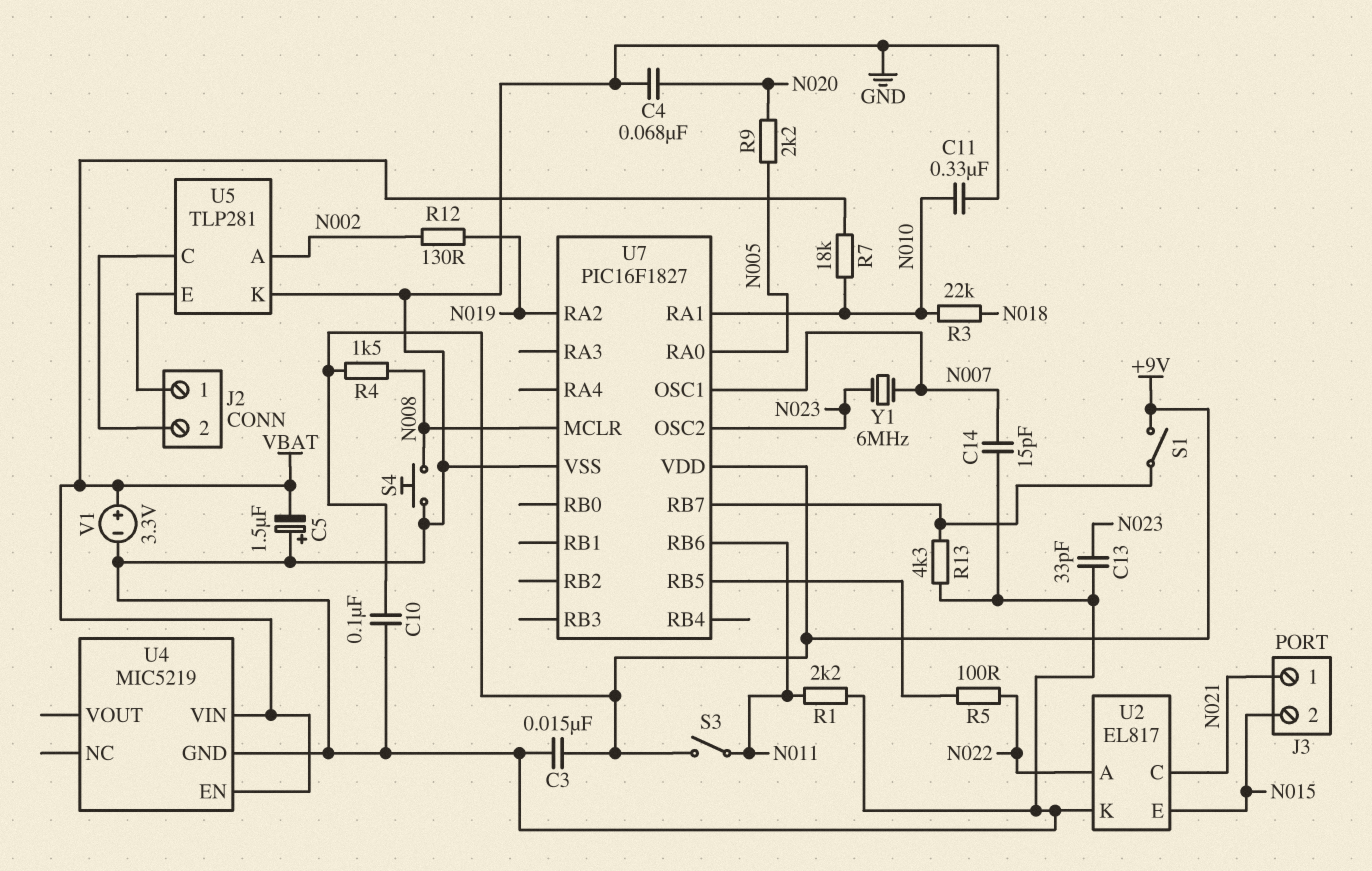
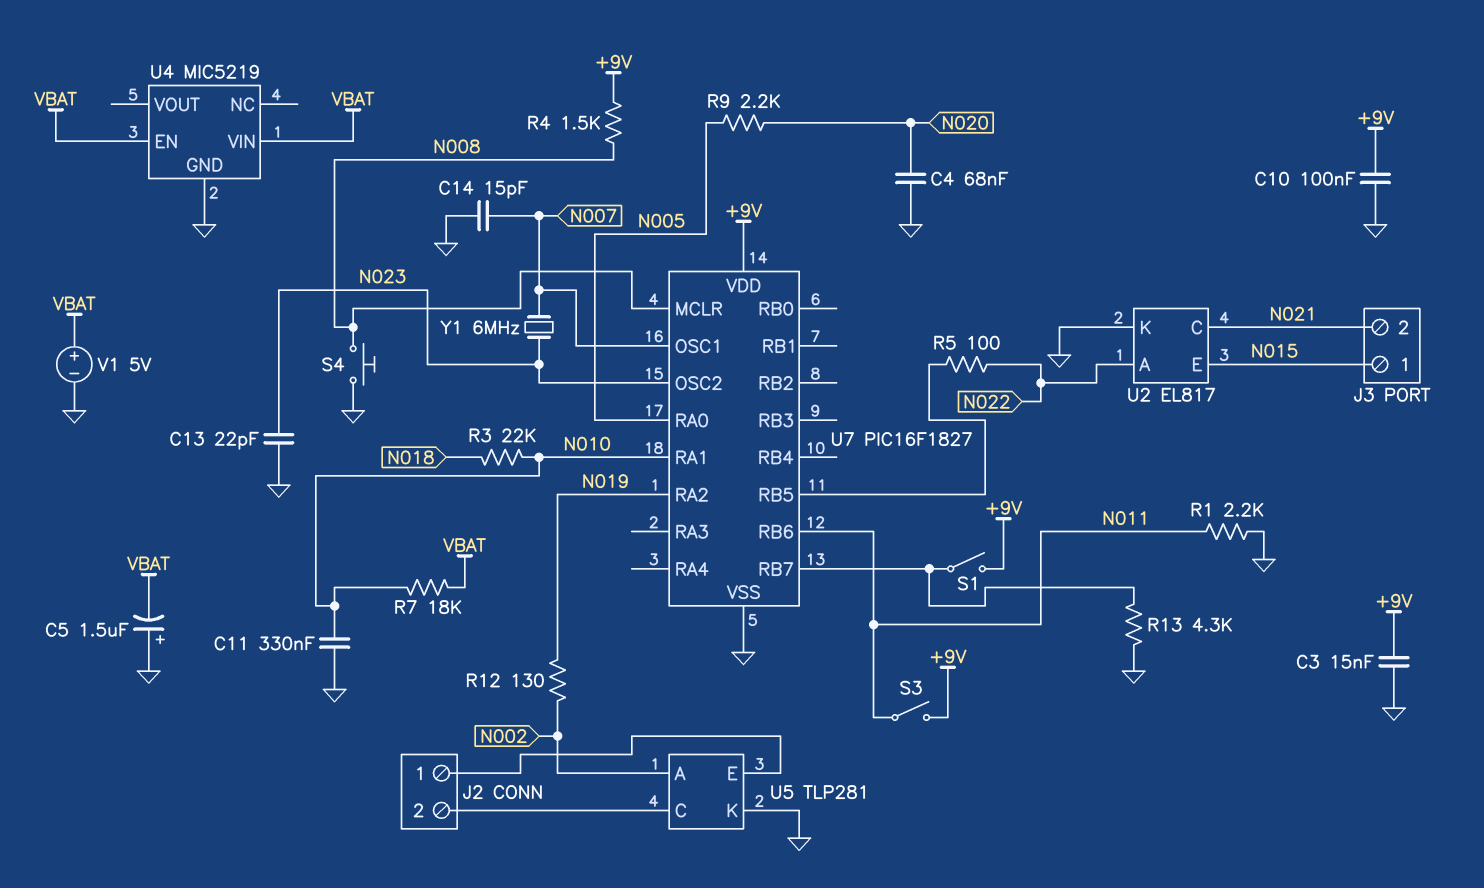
C13: 33pF (GND, N023) -> 22pF (GND, N023)
J3 pin 1: N021 -> N015
J3 pin 2: N015 -> N021
V1: 3.3V (plus VBAT, minus GND) -> 5V (plus VBAT, minus GND)

